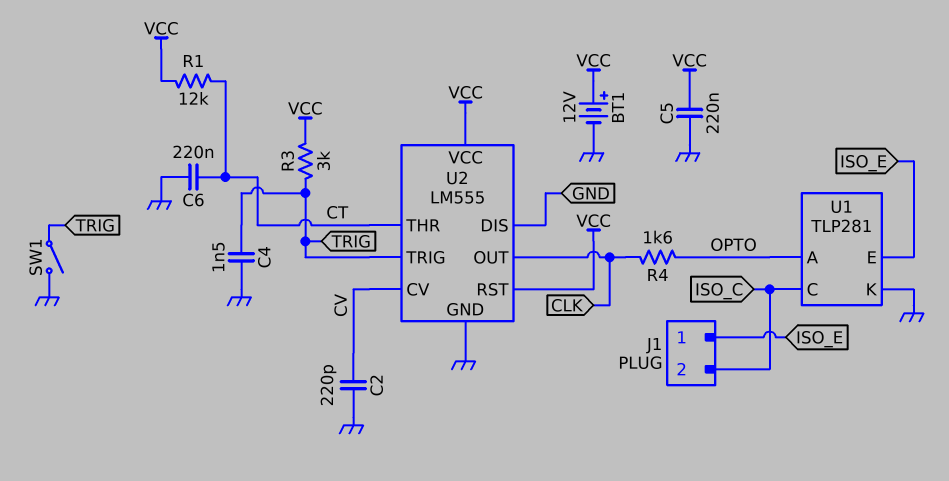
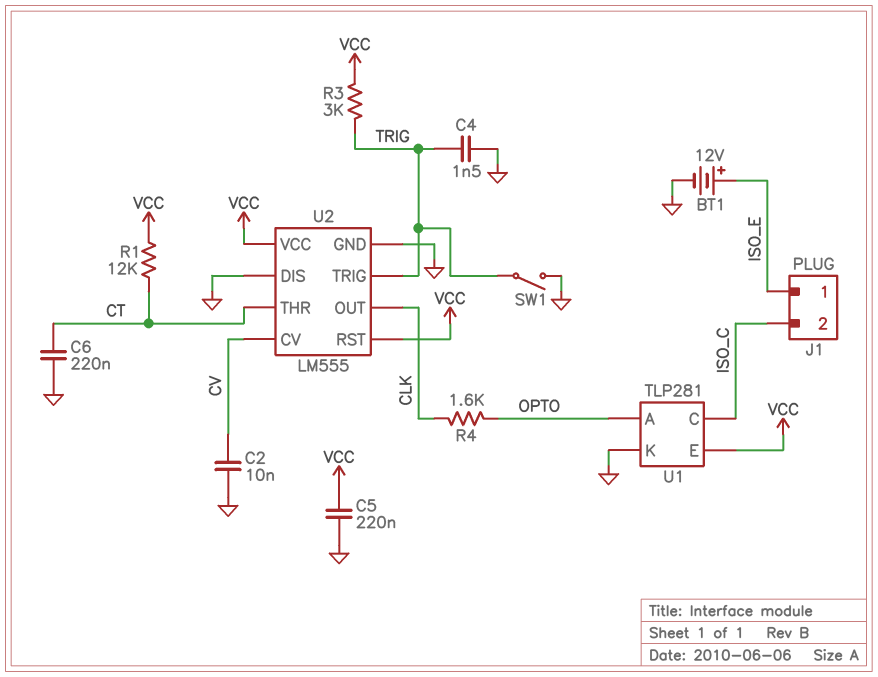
BT1: 12V (plus VCC, minus GND) -> 12V (plus ISO_E, minus GND)
C2: 220pF (CV, GND) -> 10nF (CV, GND)
U1 pin E: ISO_E -> VCC

